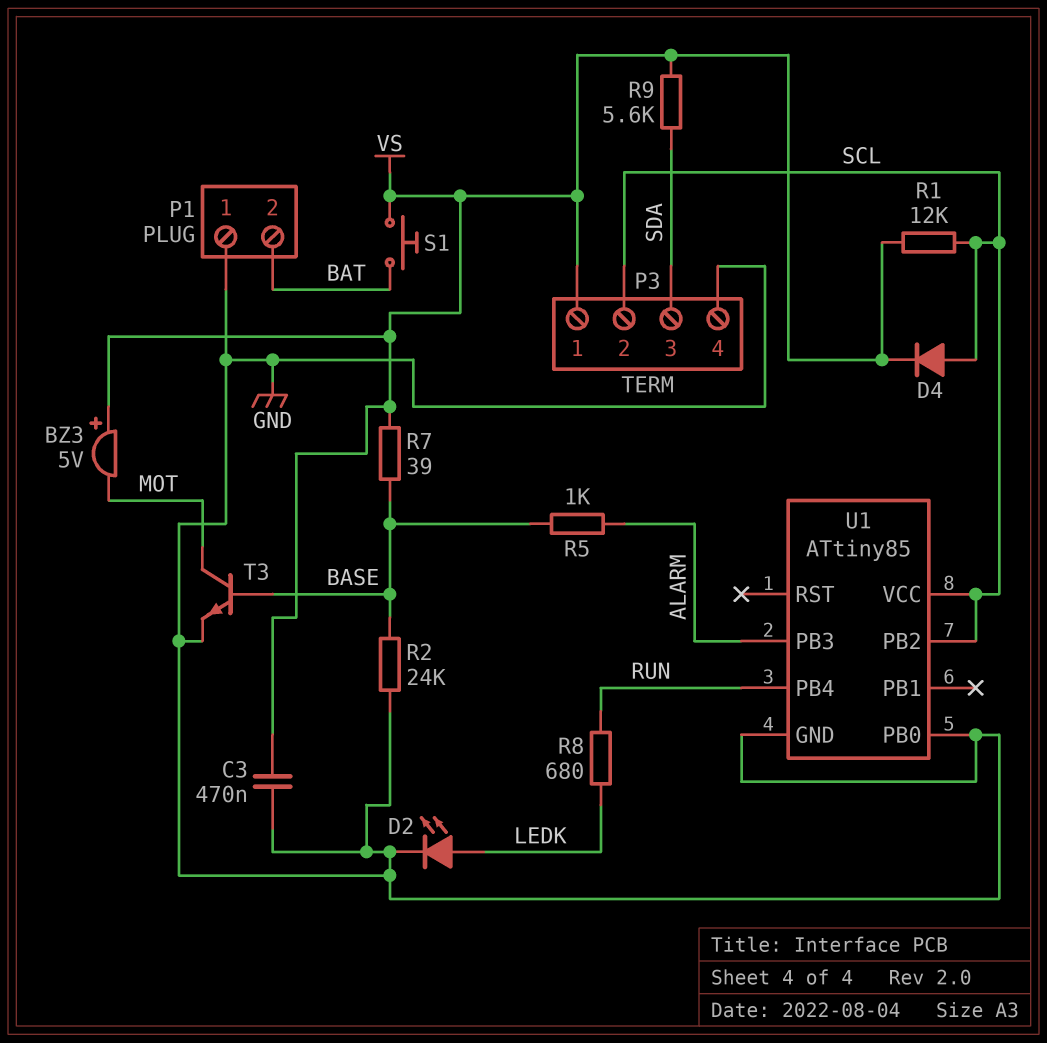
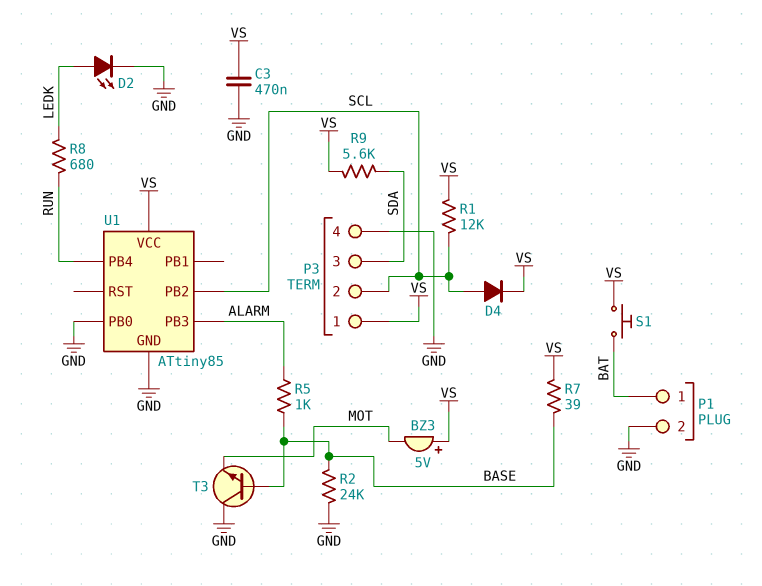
P1 pin 1: GND -> BAT
P1 pin 2: BAT -> GND
T3: NPN (B BASE, C MOT, E GND) -> NPN (B BASE, C GND, E MOT)
U1 pin VCC: SCL -> VS

